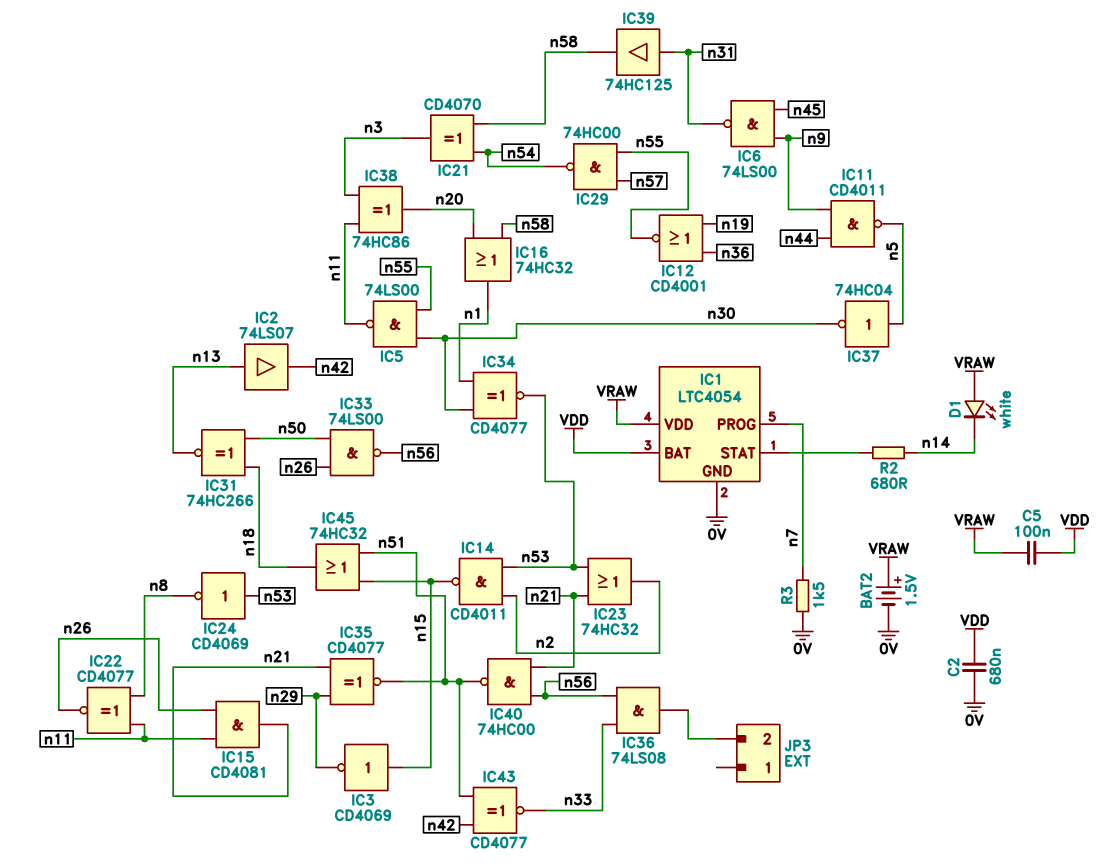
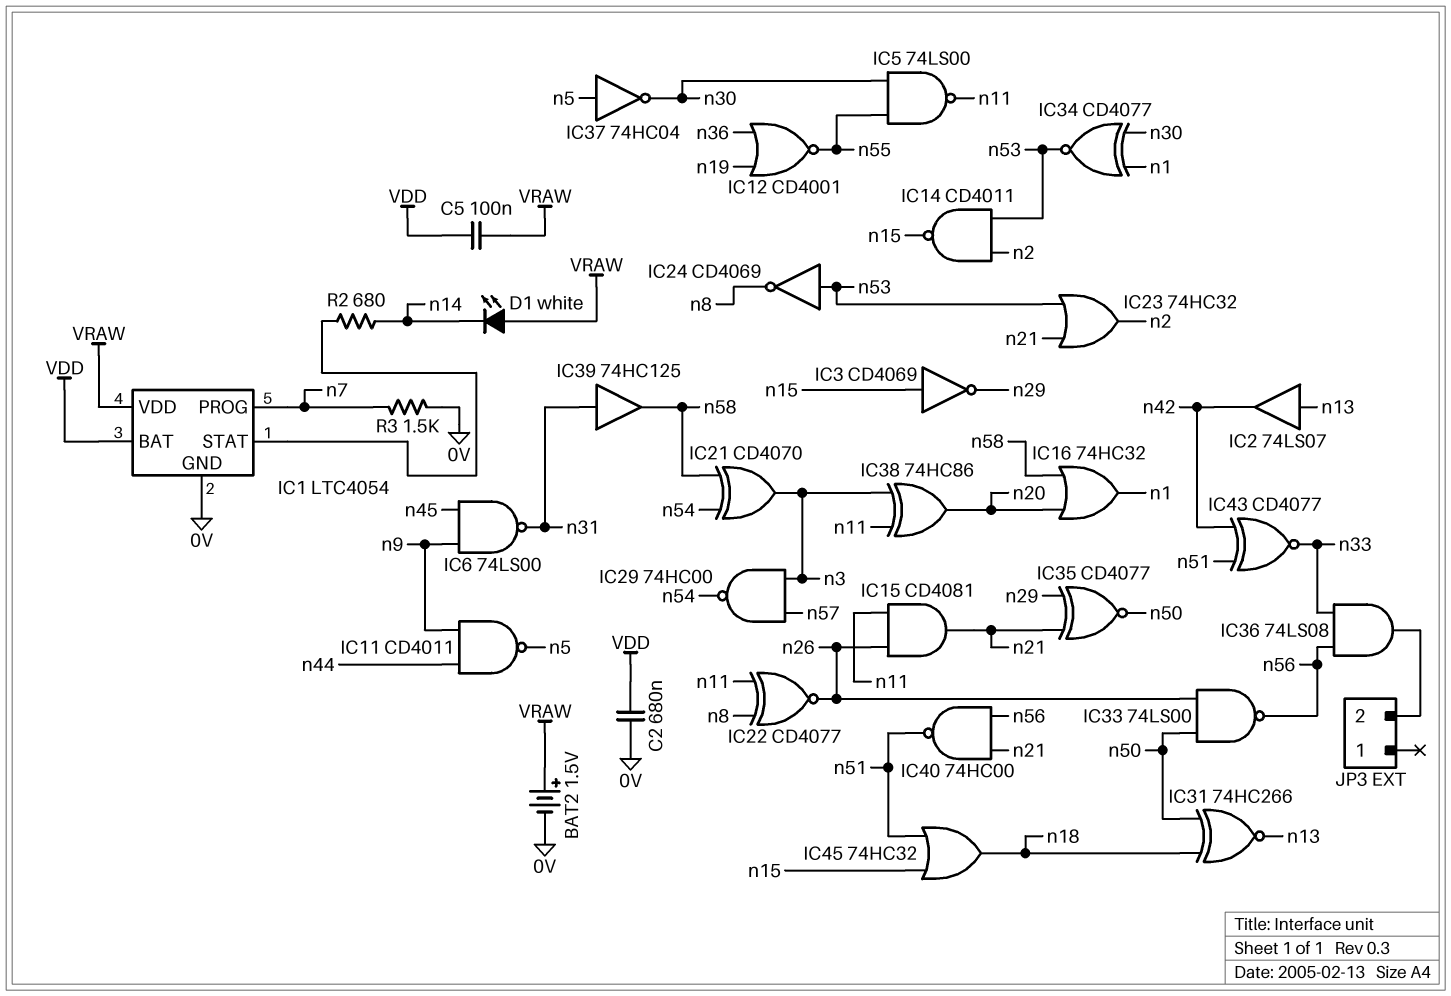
IC29: NAND 74HC00 (in n55, in n57, out n54) -> NAND 74HC00 (in n3, in n57, out n54)
IC35: XNOR CD4077 (in n21, in n29, out n51) -> XNOR CD4077 (in n21, in n29, out n50)

